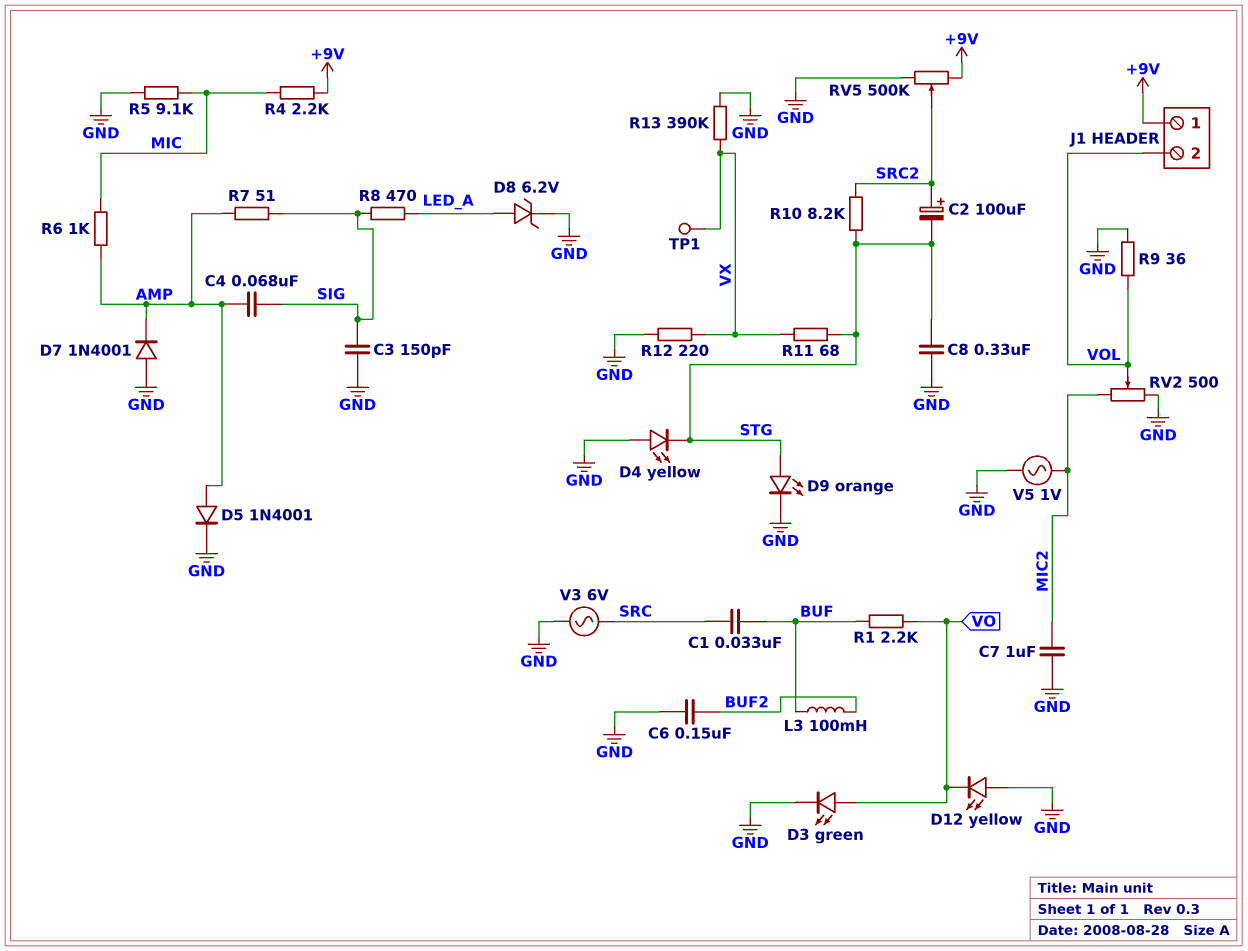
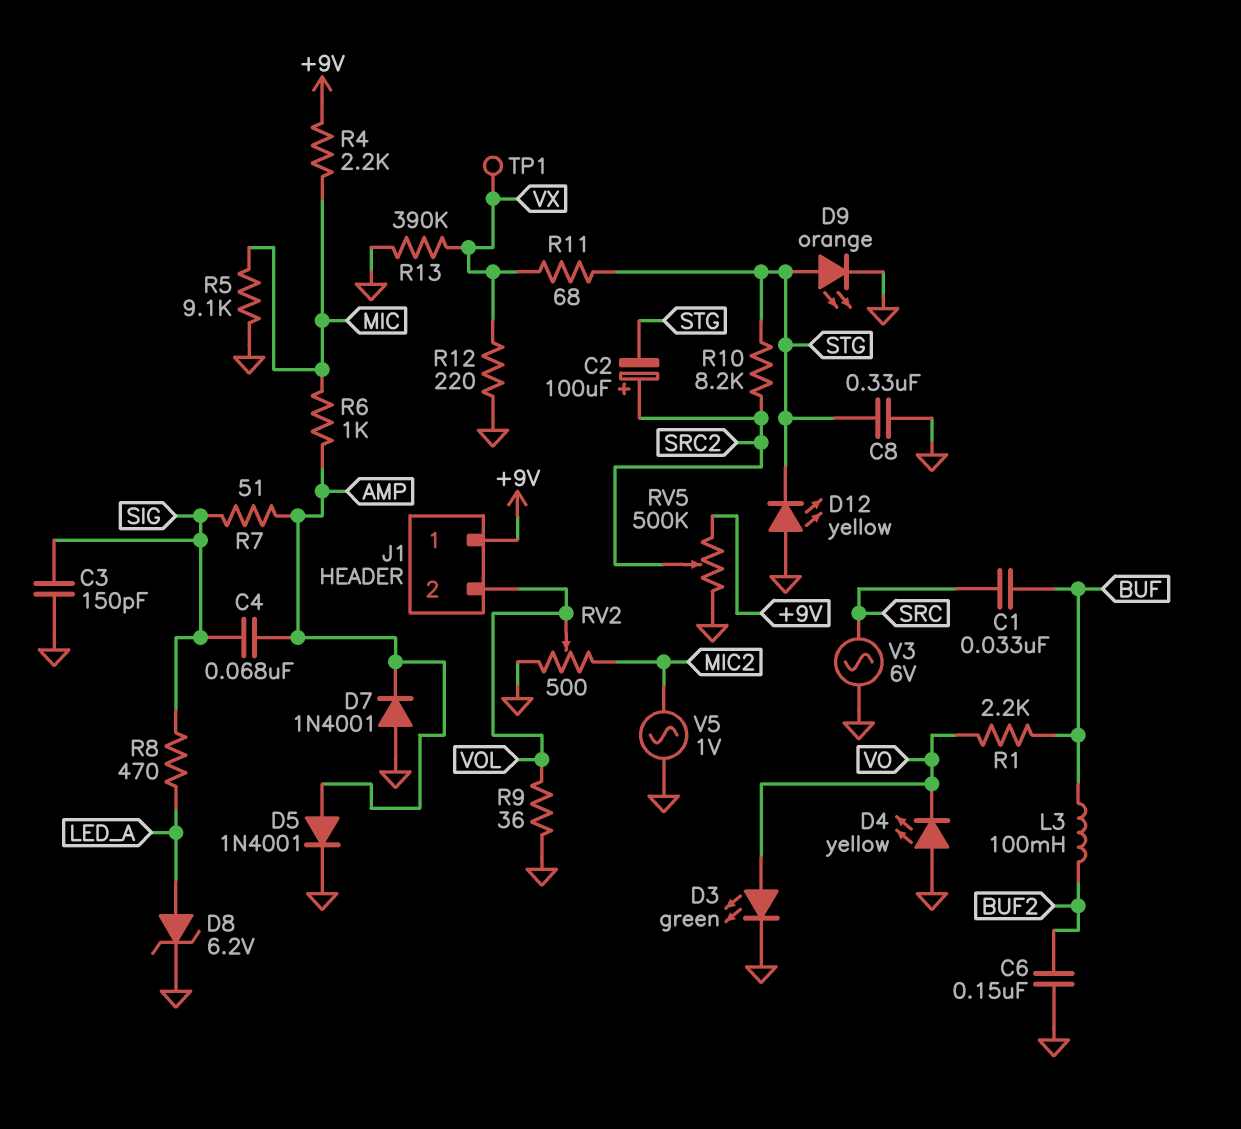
C7: 1uF (GND, MIC2) -> none
D4: LED yellow (A GND, K STG) -> LED yellow (A GND, K VO)
D12: LED yellow (A GND, K VO) -> LED yellow (A GND, K STG)

